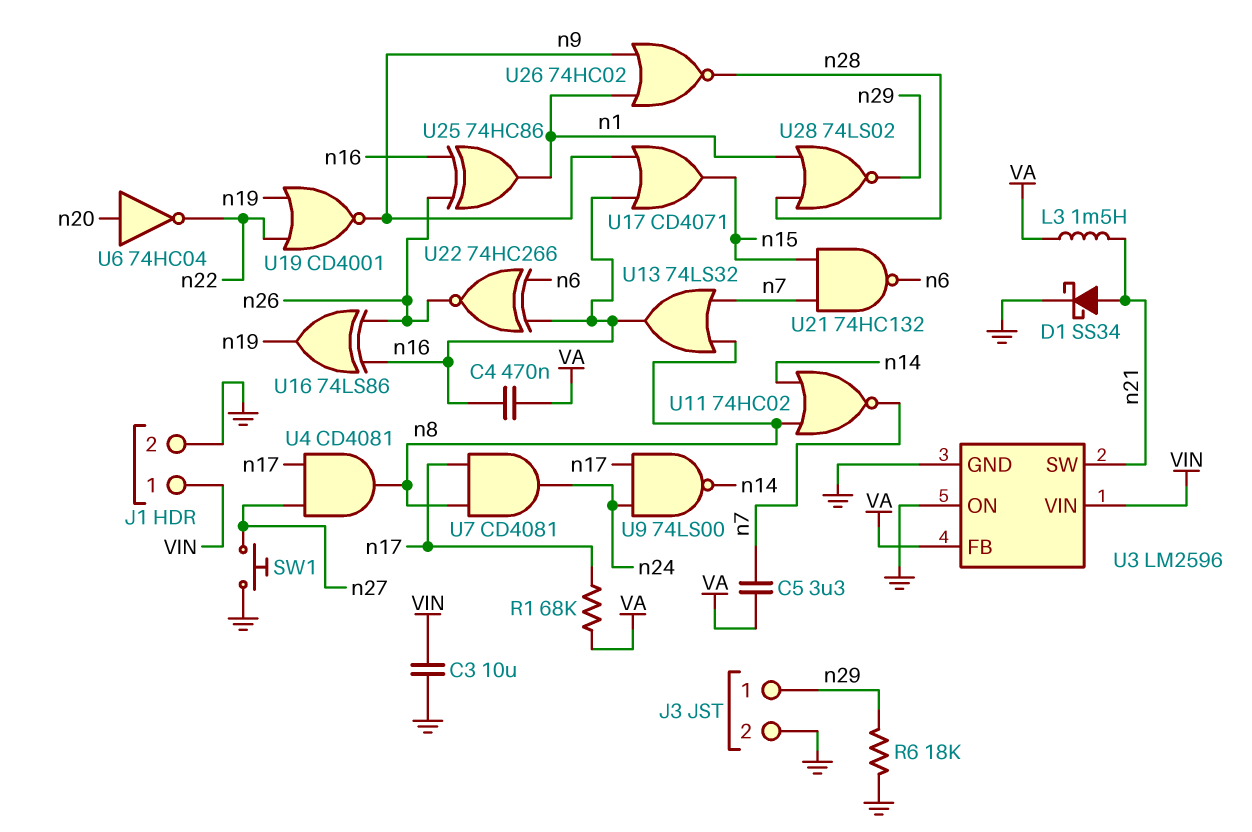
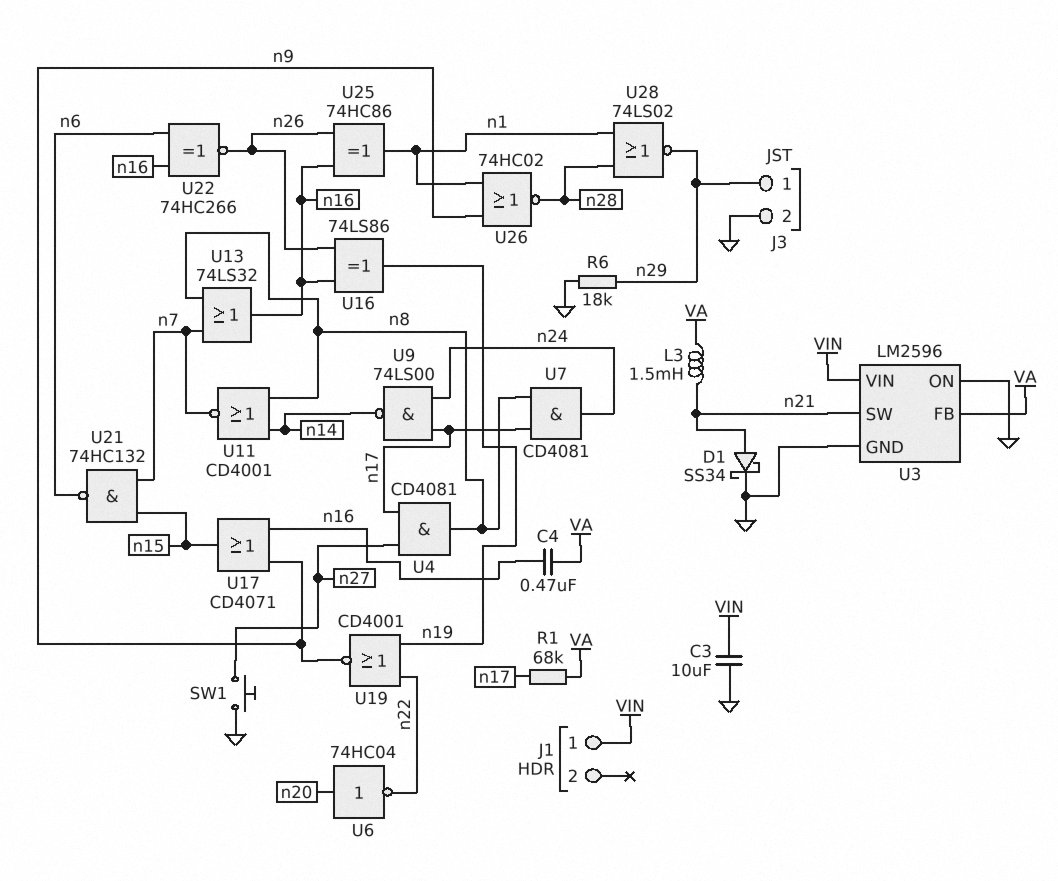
C5: 3.3uF (VA, n7) -> none
J1 pin 2: GND -> none
U11: NOR 74HC02 (in n8, in n14, out n7) -> NOR CD4001 (in n8, in n14, out n7)

